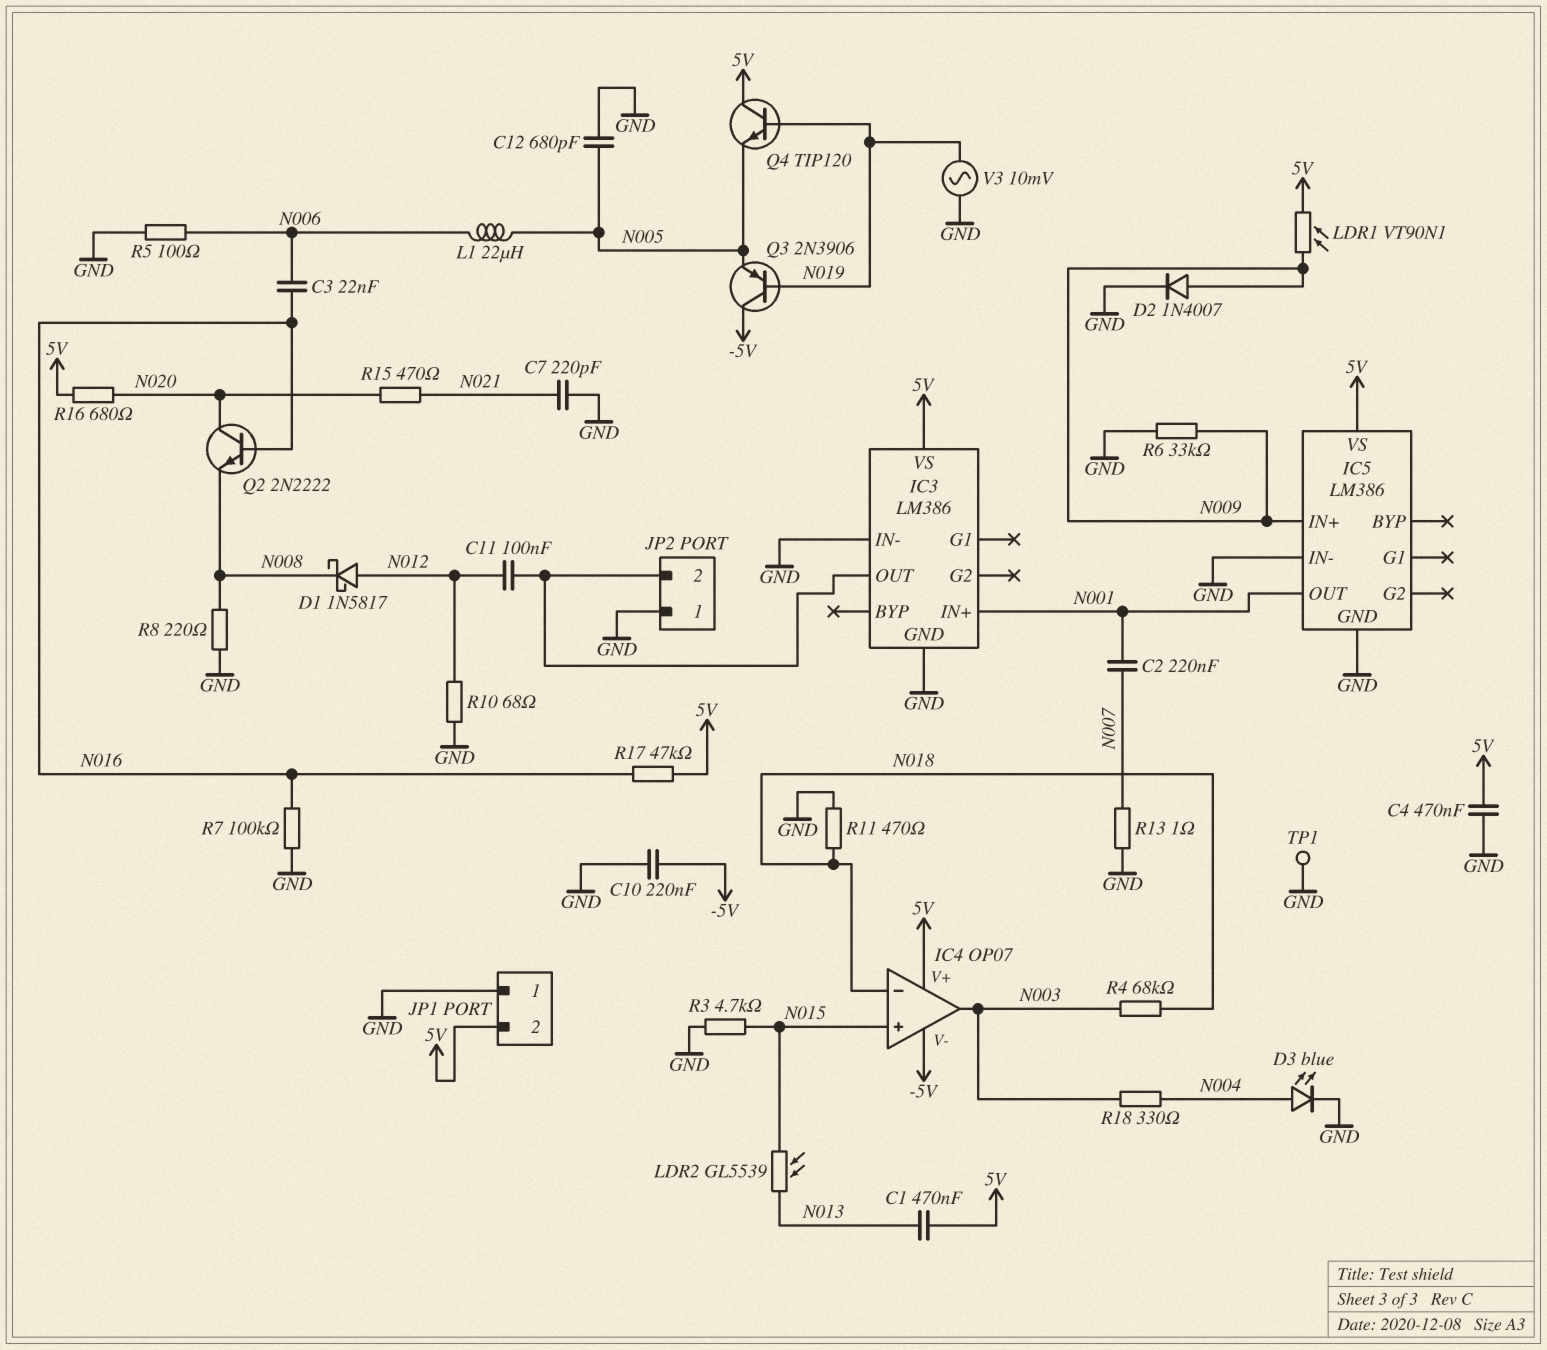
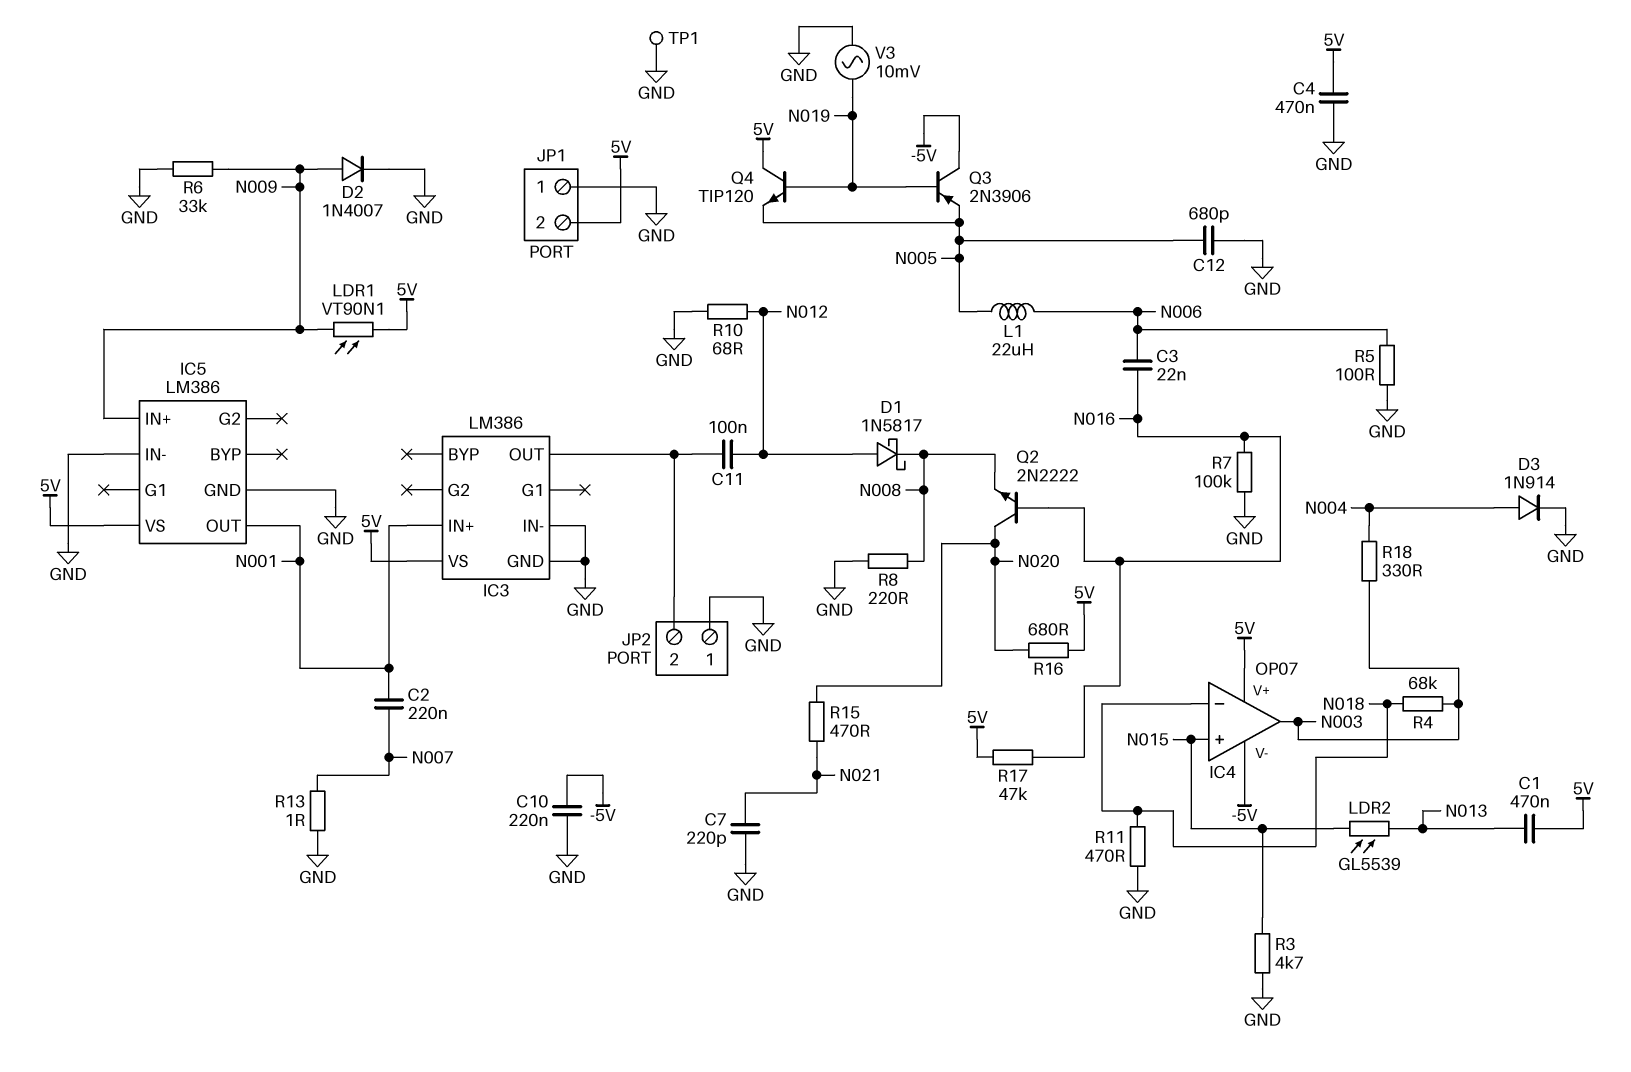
D3: LED blue (A N004, K GND) -> diode 1N914 (A N004, K GND)

